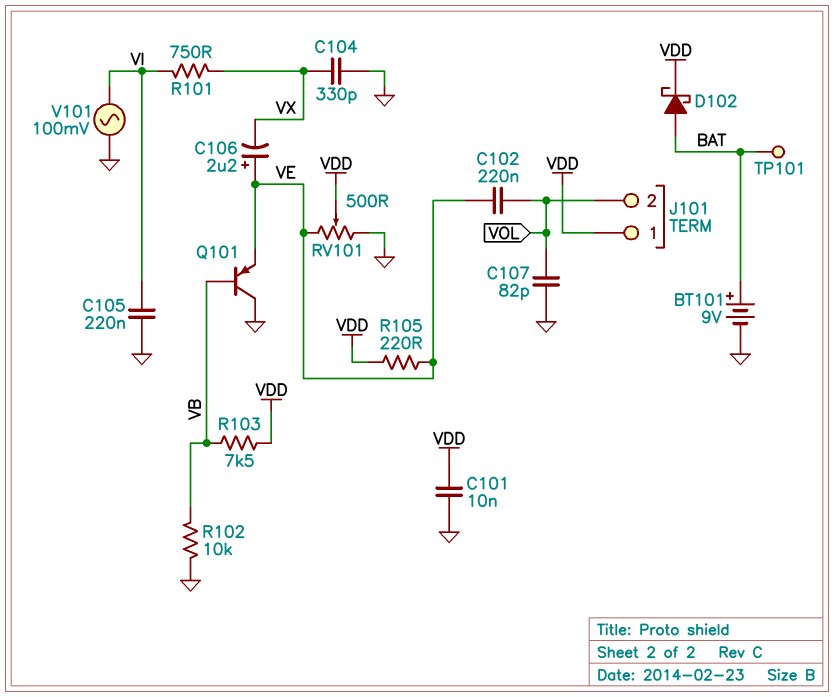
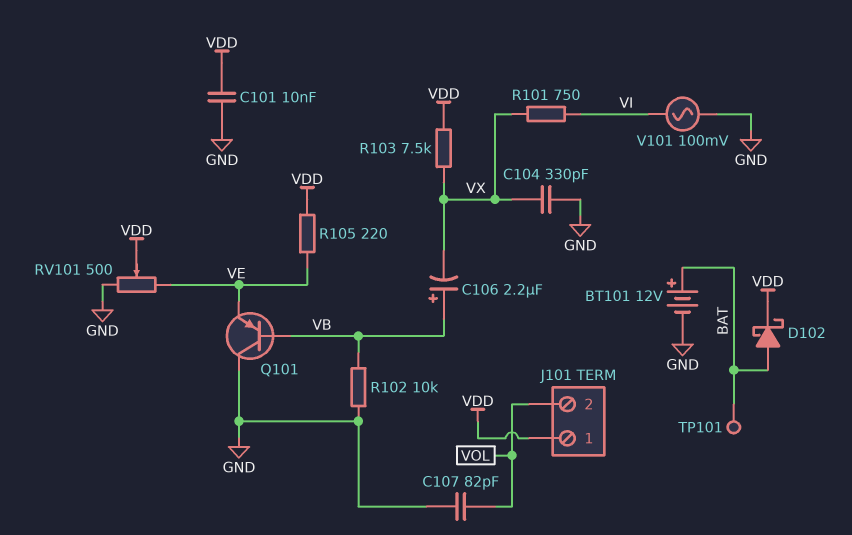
BT101: 9V (plus BAT, minus GND) -> 12V (plus BAT, minus GND)
C102: 220nF (VE, VOL) -> none
C105: 220nF (GND, VI) -> none
C106: 2.2uF (plus VE, minus VX) -> 2.2uF (plus VB, minus VX)
R103: 7.5k (VB, VDD) -> 7.5k (VDD, VX)

